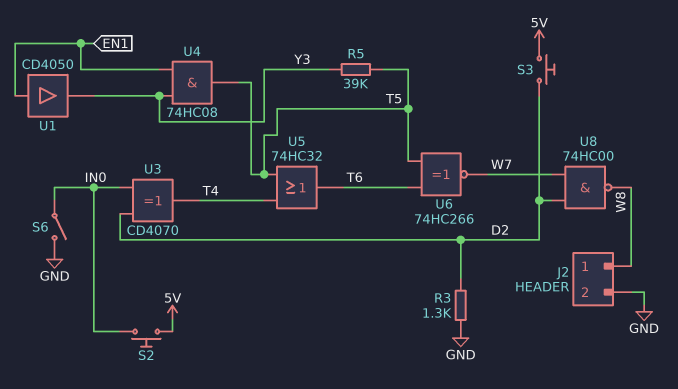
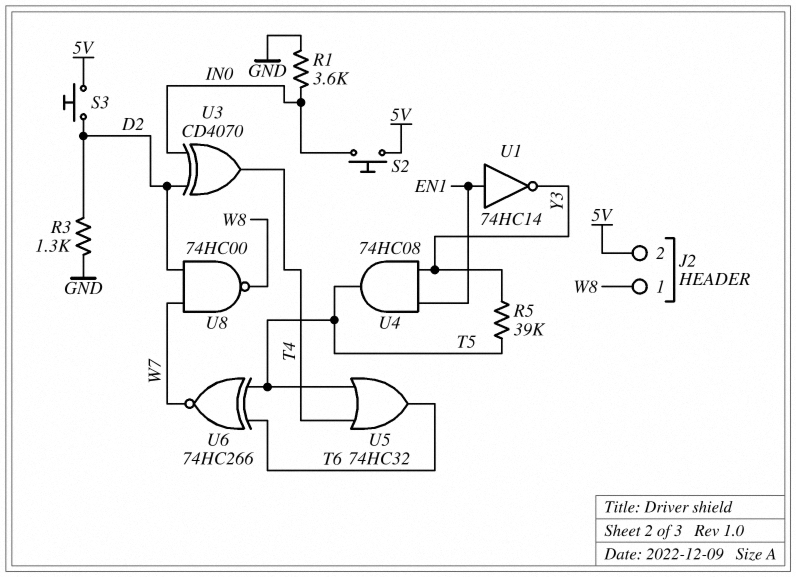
J2 pin 2: GND -> 5V
R1: none -> 3.6k (GND, IN0)
S6: switch (GND, IN0) -> none
U1: buffer CD4050 (in EN1, out Y3) -> NOT 74HC14 (in EN1, out Y3)

